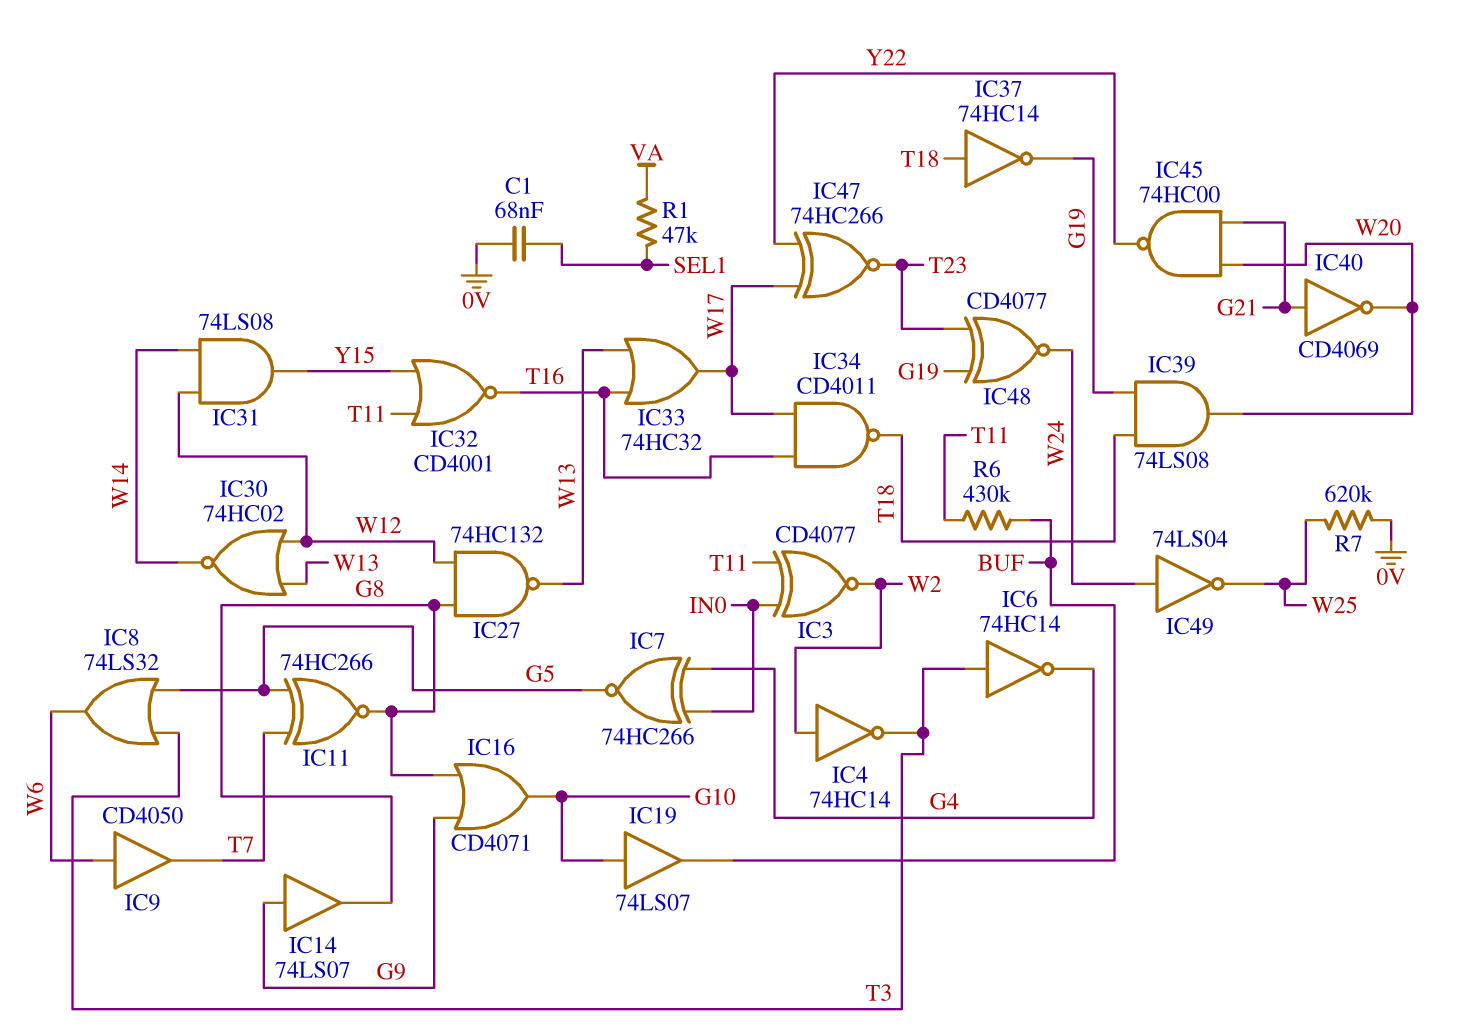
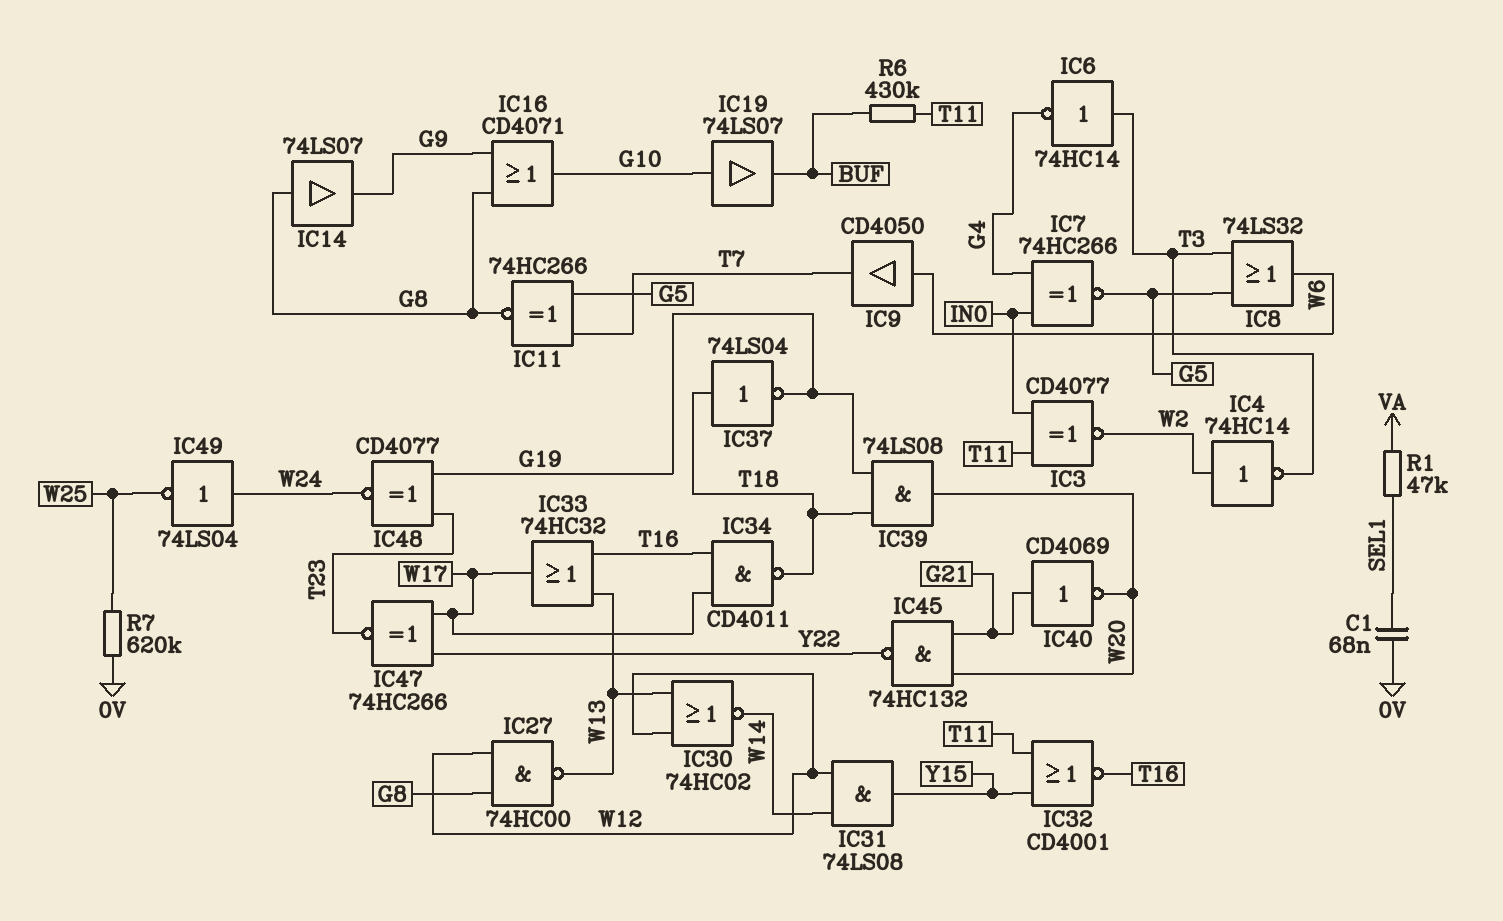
IC14: buffer 74LS07 (in G9, out G8) -> buffer 74LS07 (in G8, out G9)
IC27: NAND 74HC132 (in G8, in W12, out W13) -> NAND 74HC00 (in G8, in W12, out W13)
IC37: NOT 74HC14 (in T18, out G19) -> NOT 74LS04 (in T18, out G19)
IC45: NAND 74HC00 (in G21, in W20, out Y22) -> NAND 74HC132 (in G21, in W20, out Y22)

